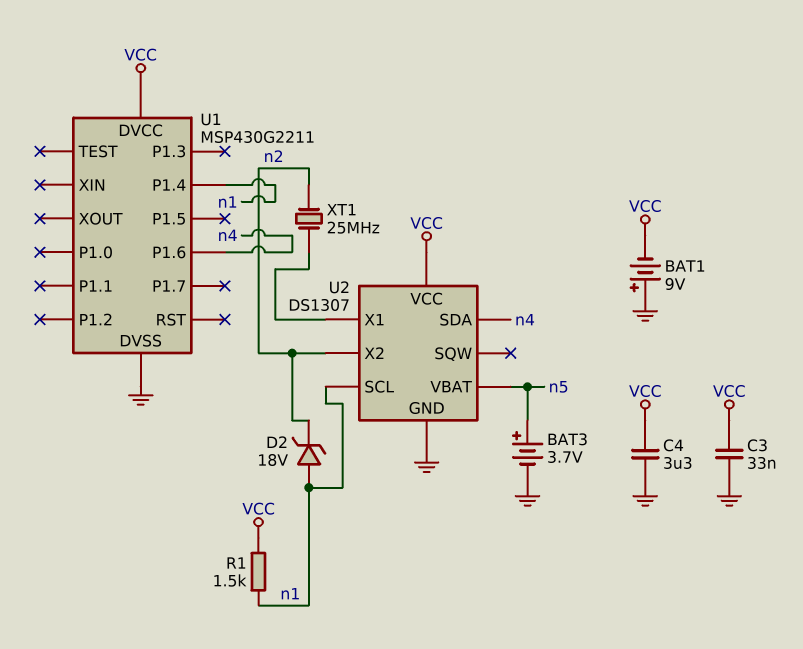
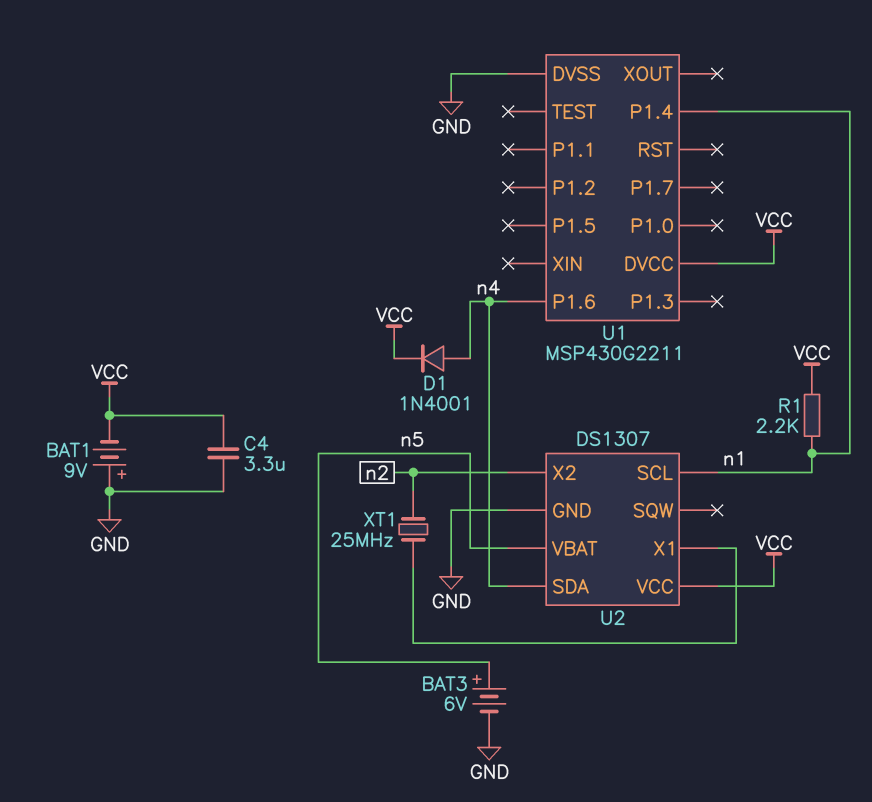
BAT3: 3.7V (plus n5, minus GND) -> 6V (plus n5, minus GND)
C3: 33nF (GND, VCC) -> none
D1: none -> diode 1N4001 (A n4, K VCC)
D2: zener 18V (A n1, K n2) -> none
R1: 1.5k (VCC, n1) -> 2.2k (VCC, n1)

